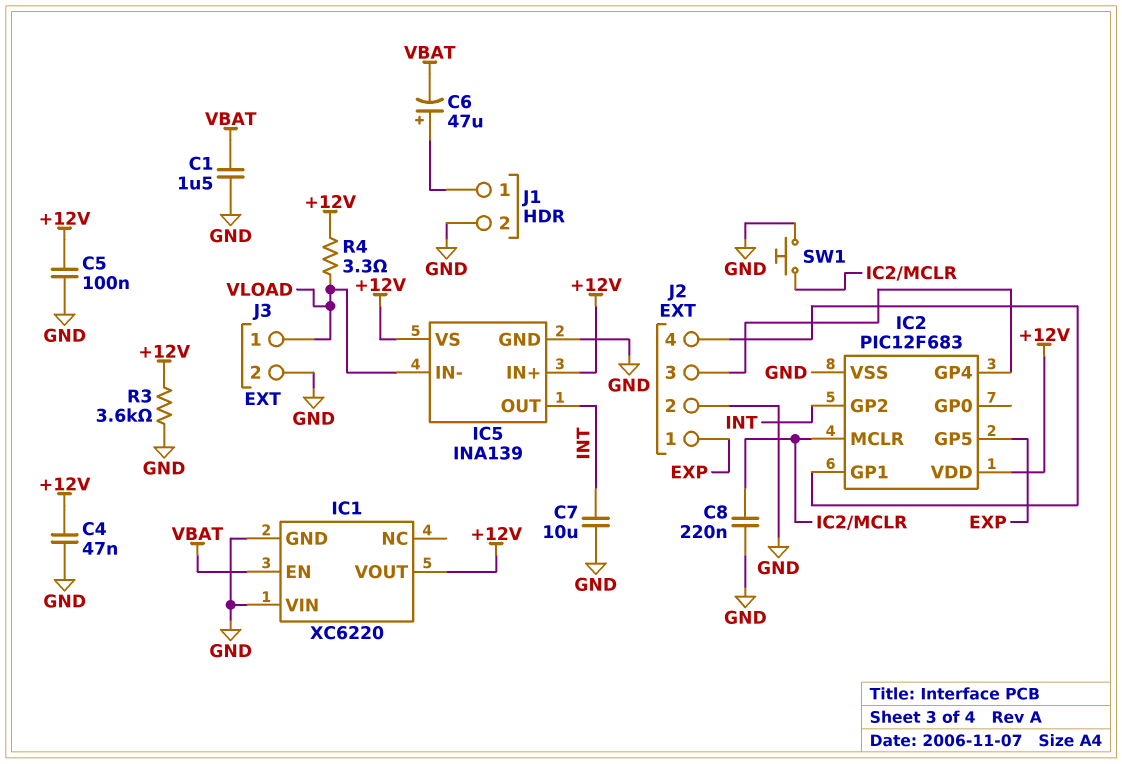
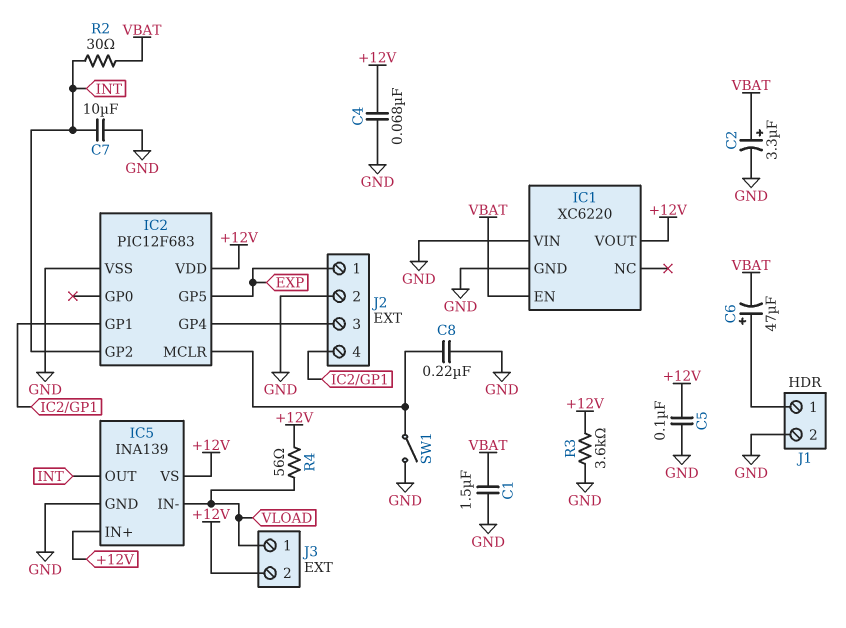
C2: none -> 3.3uF (plus VBAT, minus GND)
C4: 47nF (+12V, GND) -> 68nF (+12V, GND)
J3 pin 2: GND -> +12V
R2: none -> 30 (INT, VBAT)
R4: 3.3 (+12V, VLOAD) -> 56 (+12V, VLOAD)
SW1: button (GND, IC2/MCLR) -> switch (GND, IC2/MCLR)

